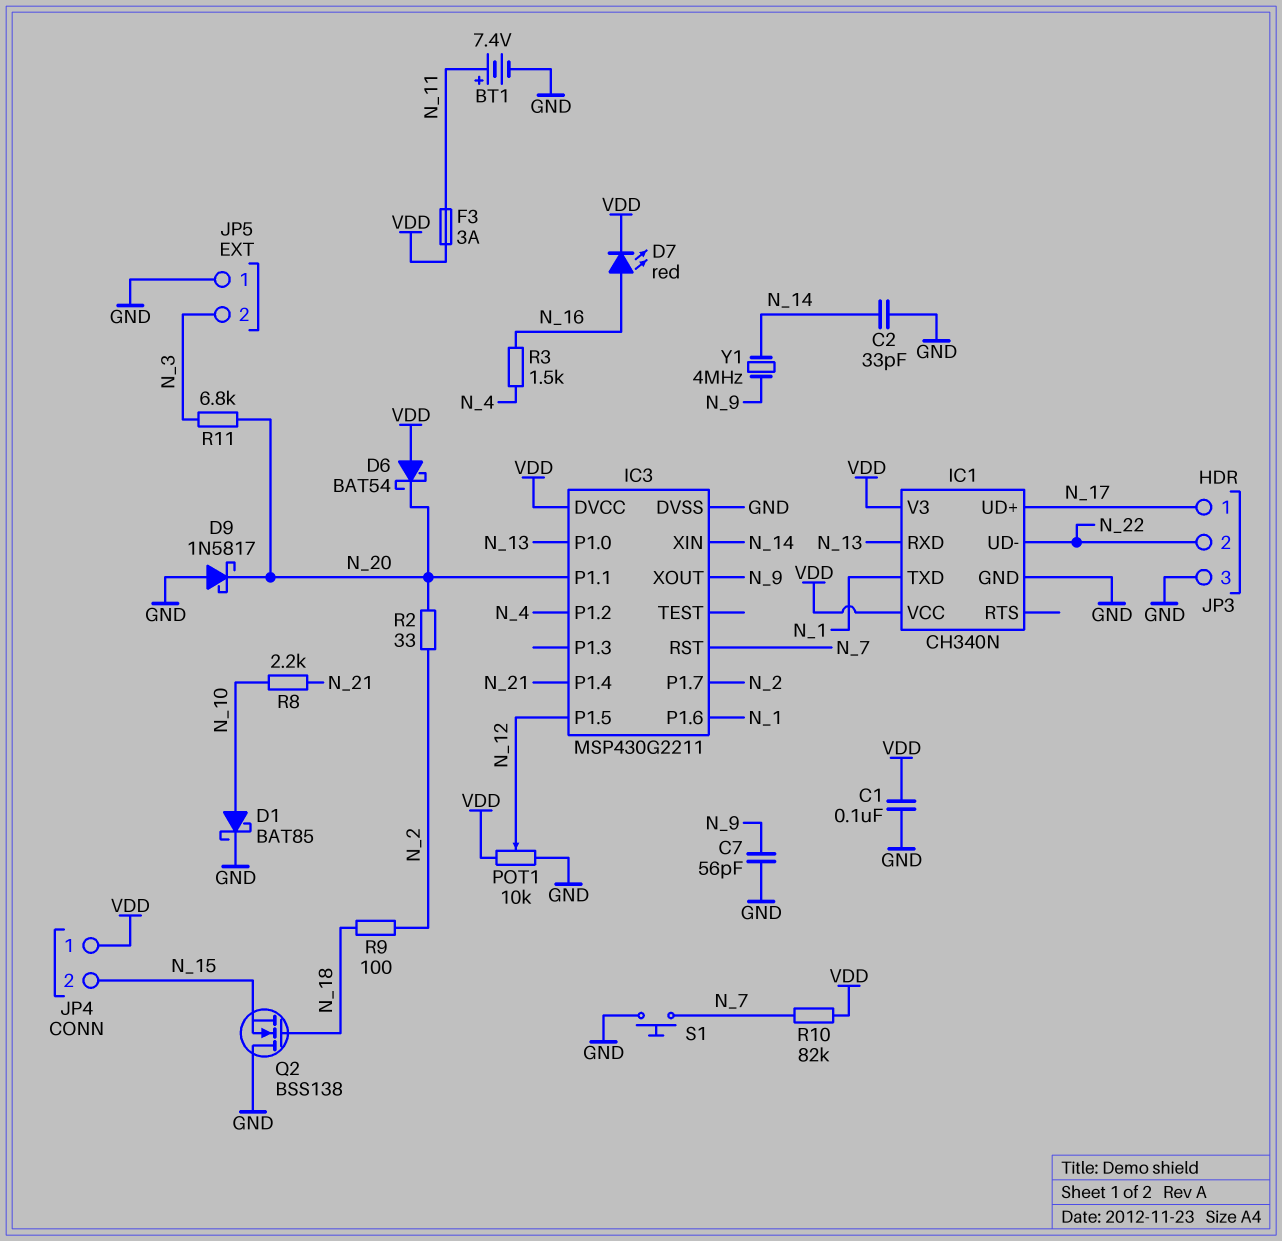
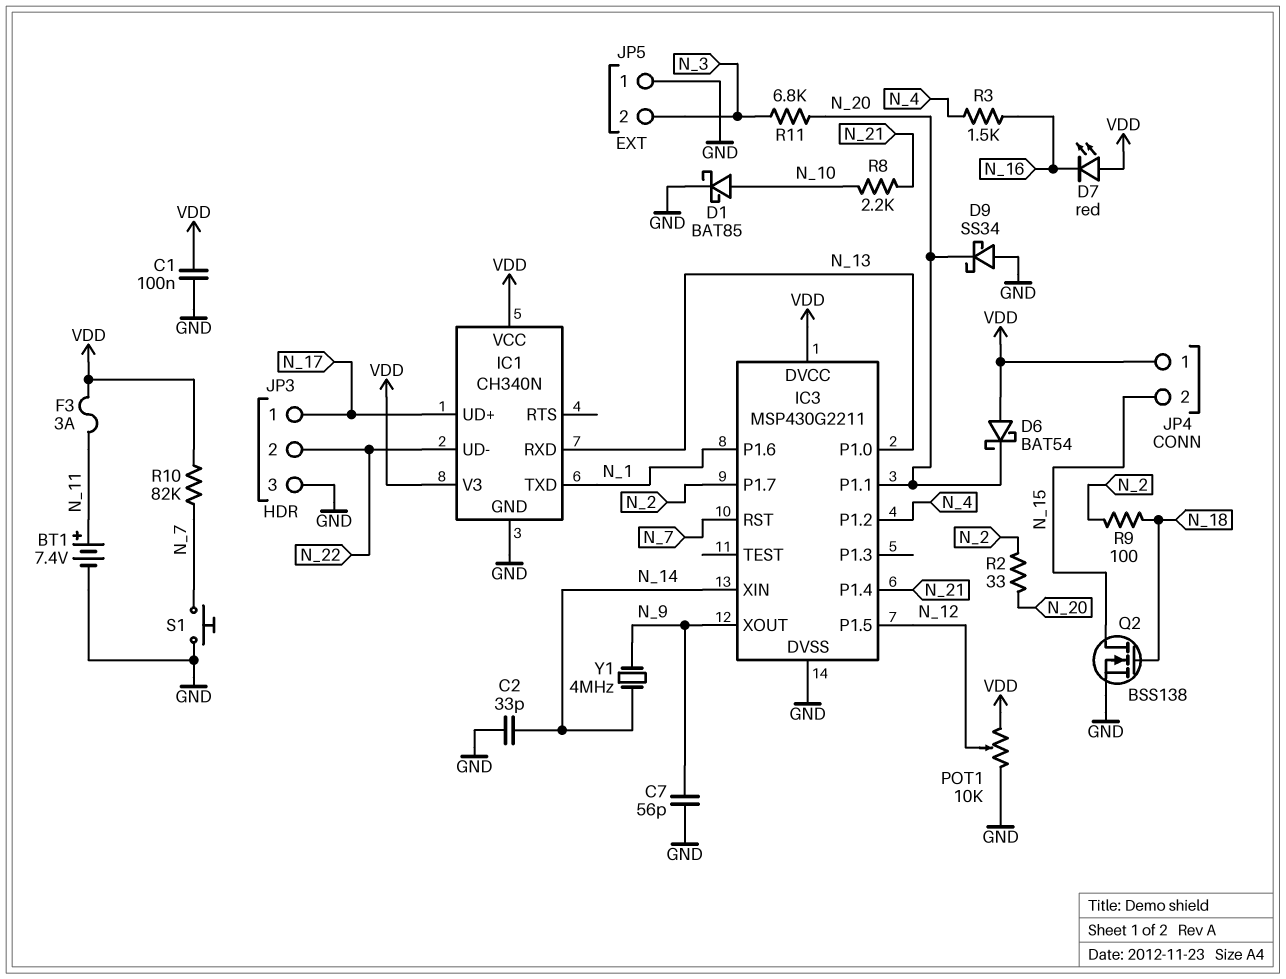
D7: LED red (A N_16, K VDD) -> LED red (A VDD, K N_16)
D9: schottky 1N5817 (A GND, K N_20) -> schottky SS34 (A GND, K N_20)
Q2: NMOS BSS138 (G N_18, D GND, S N_15) -> NMOS BSS138 (G N_18, D N_15, S GND)

